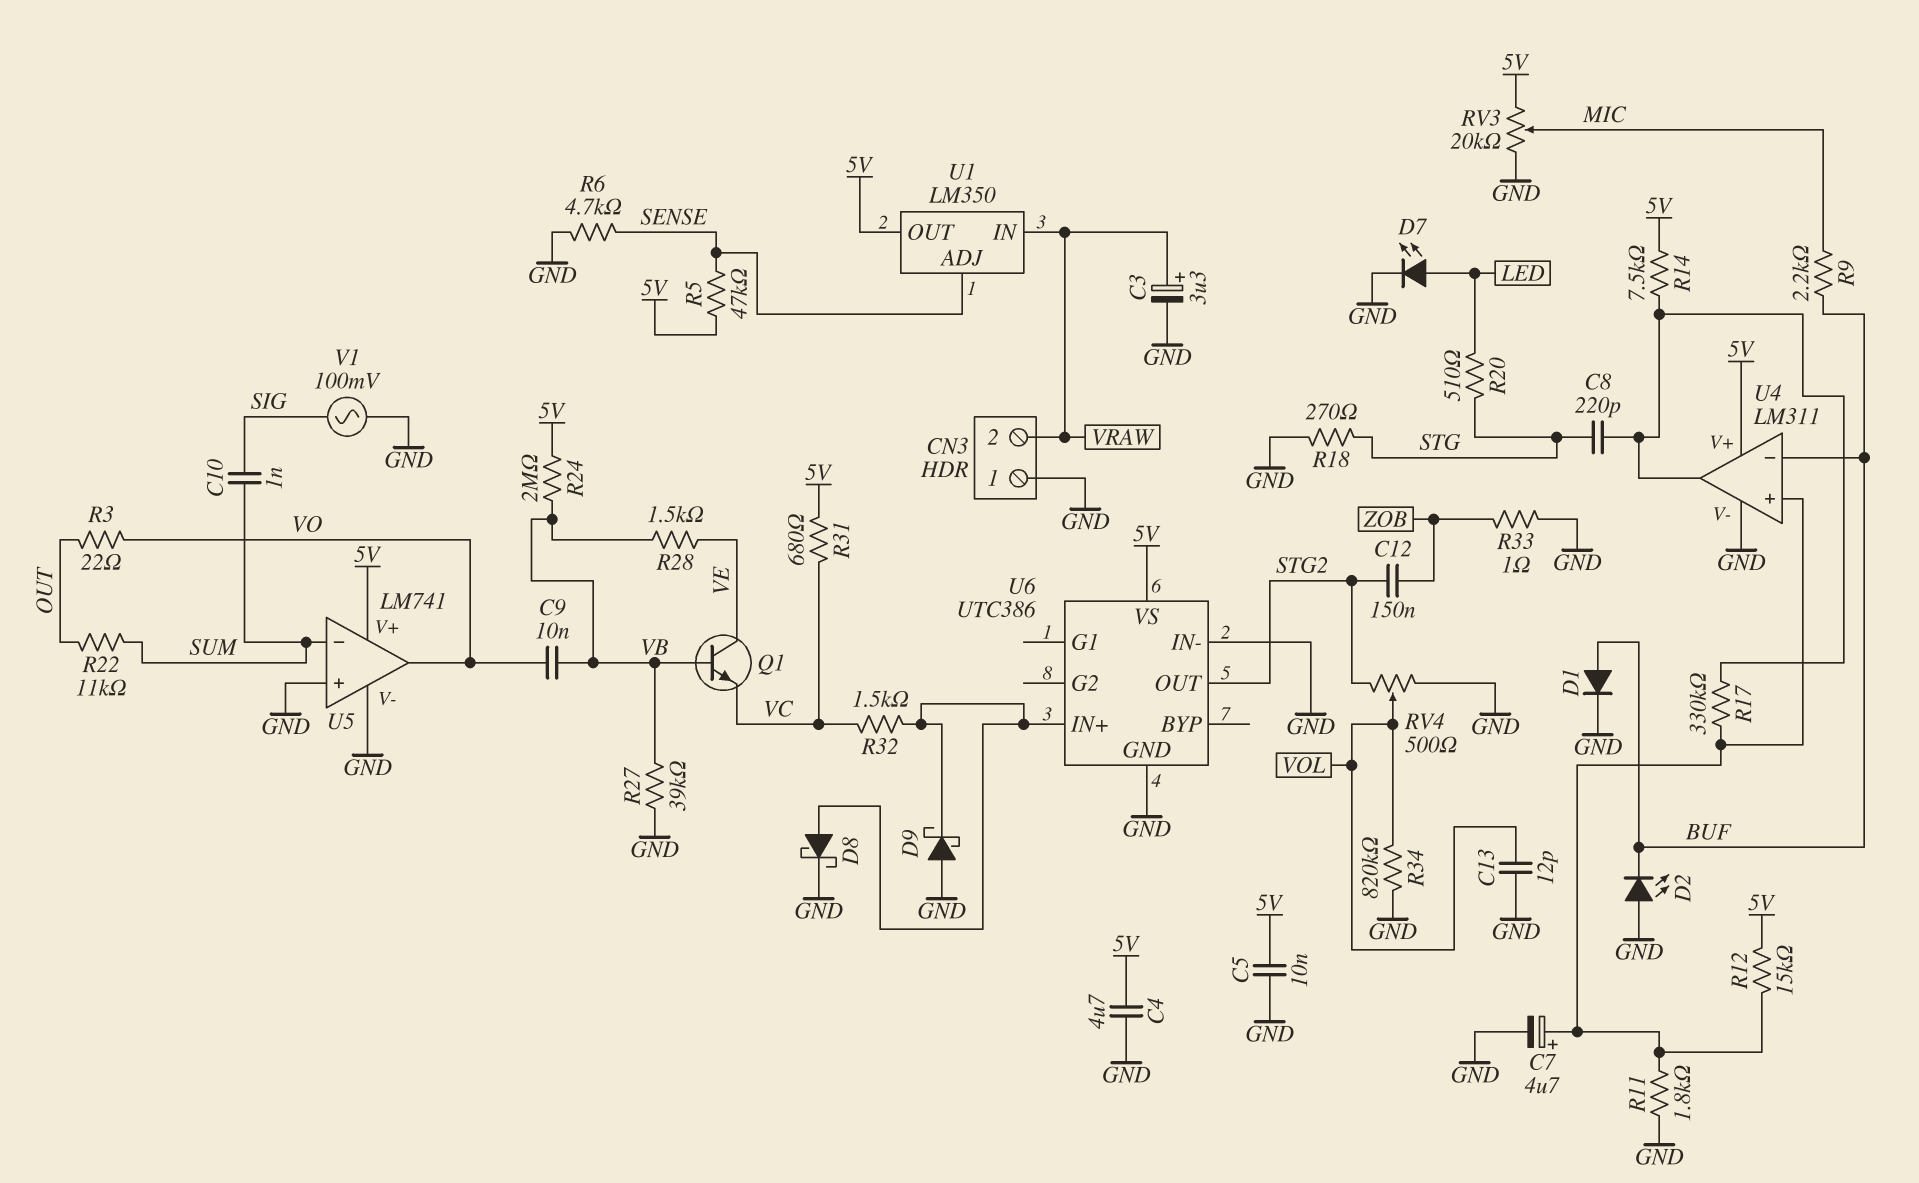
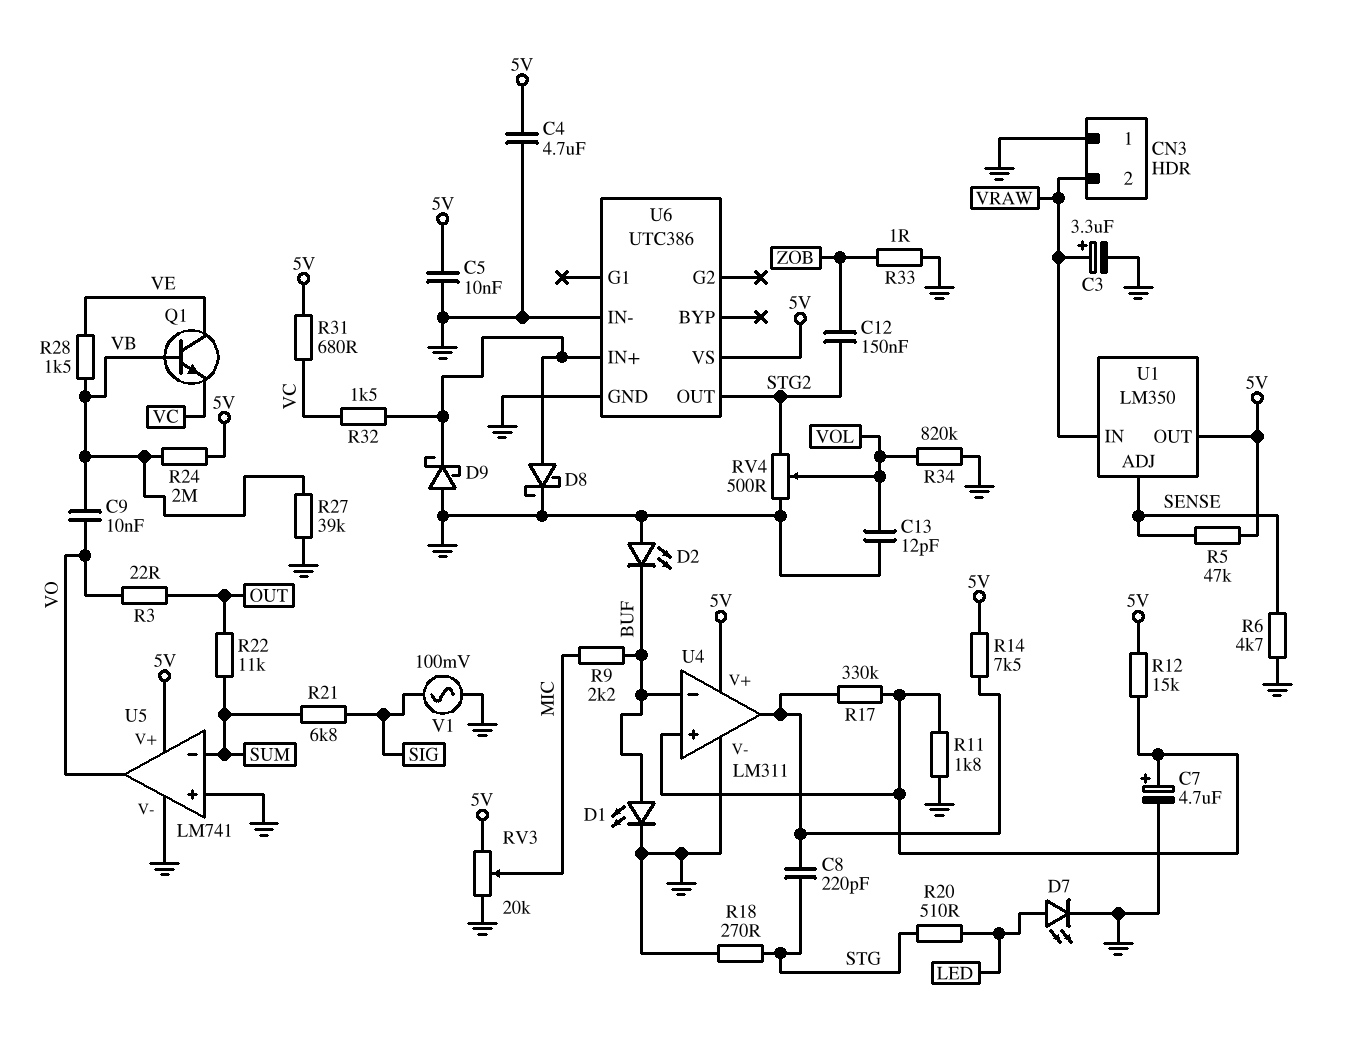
C10: 1nF (SIG, SUM) -> none
D1: diode (A BUF, K GND) -> LED (A BUF, K GND)
R21: none -> 6.8k (SIG, SUM)

